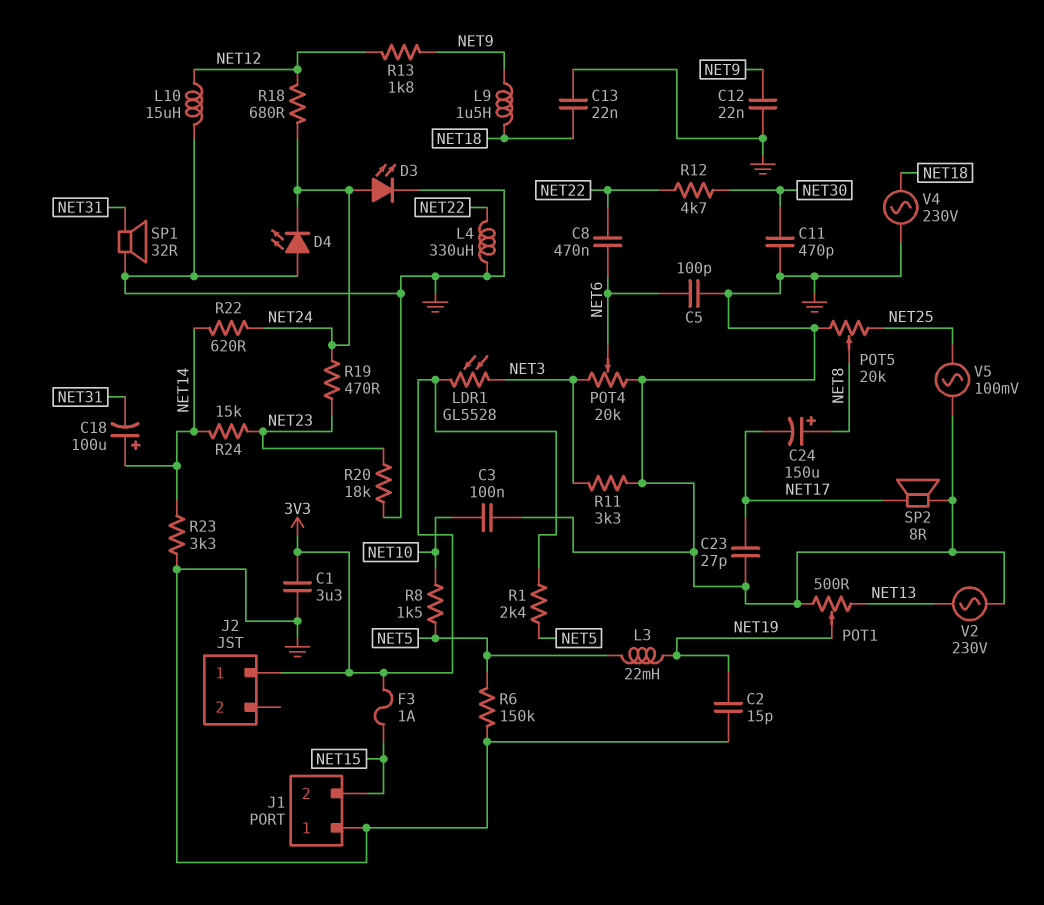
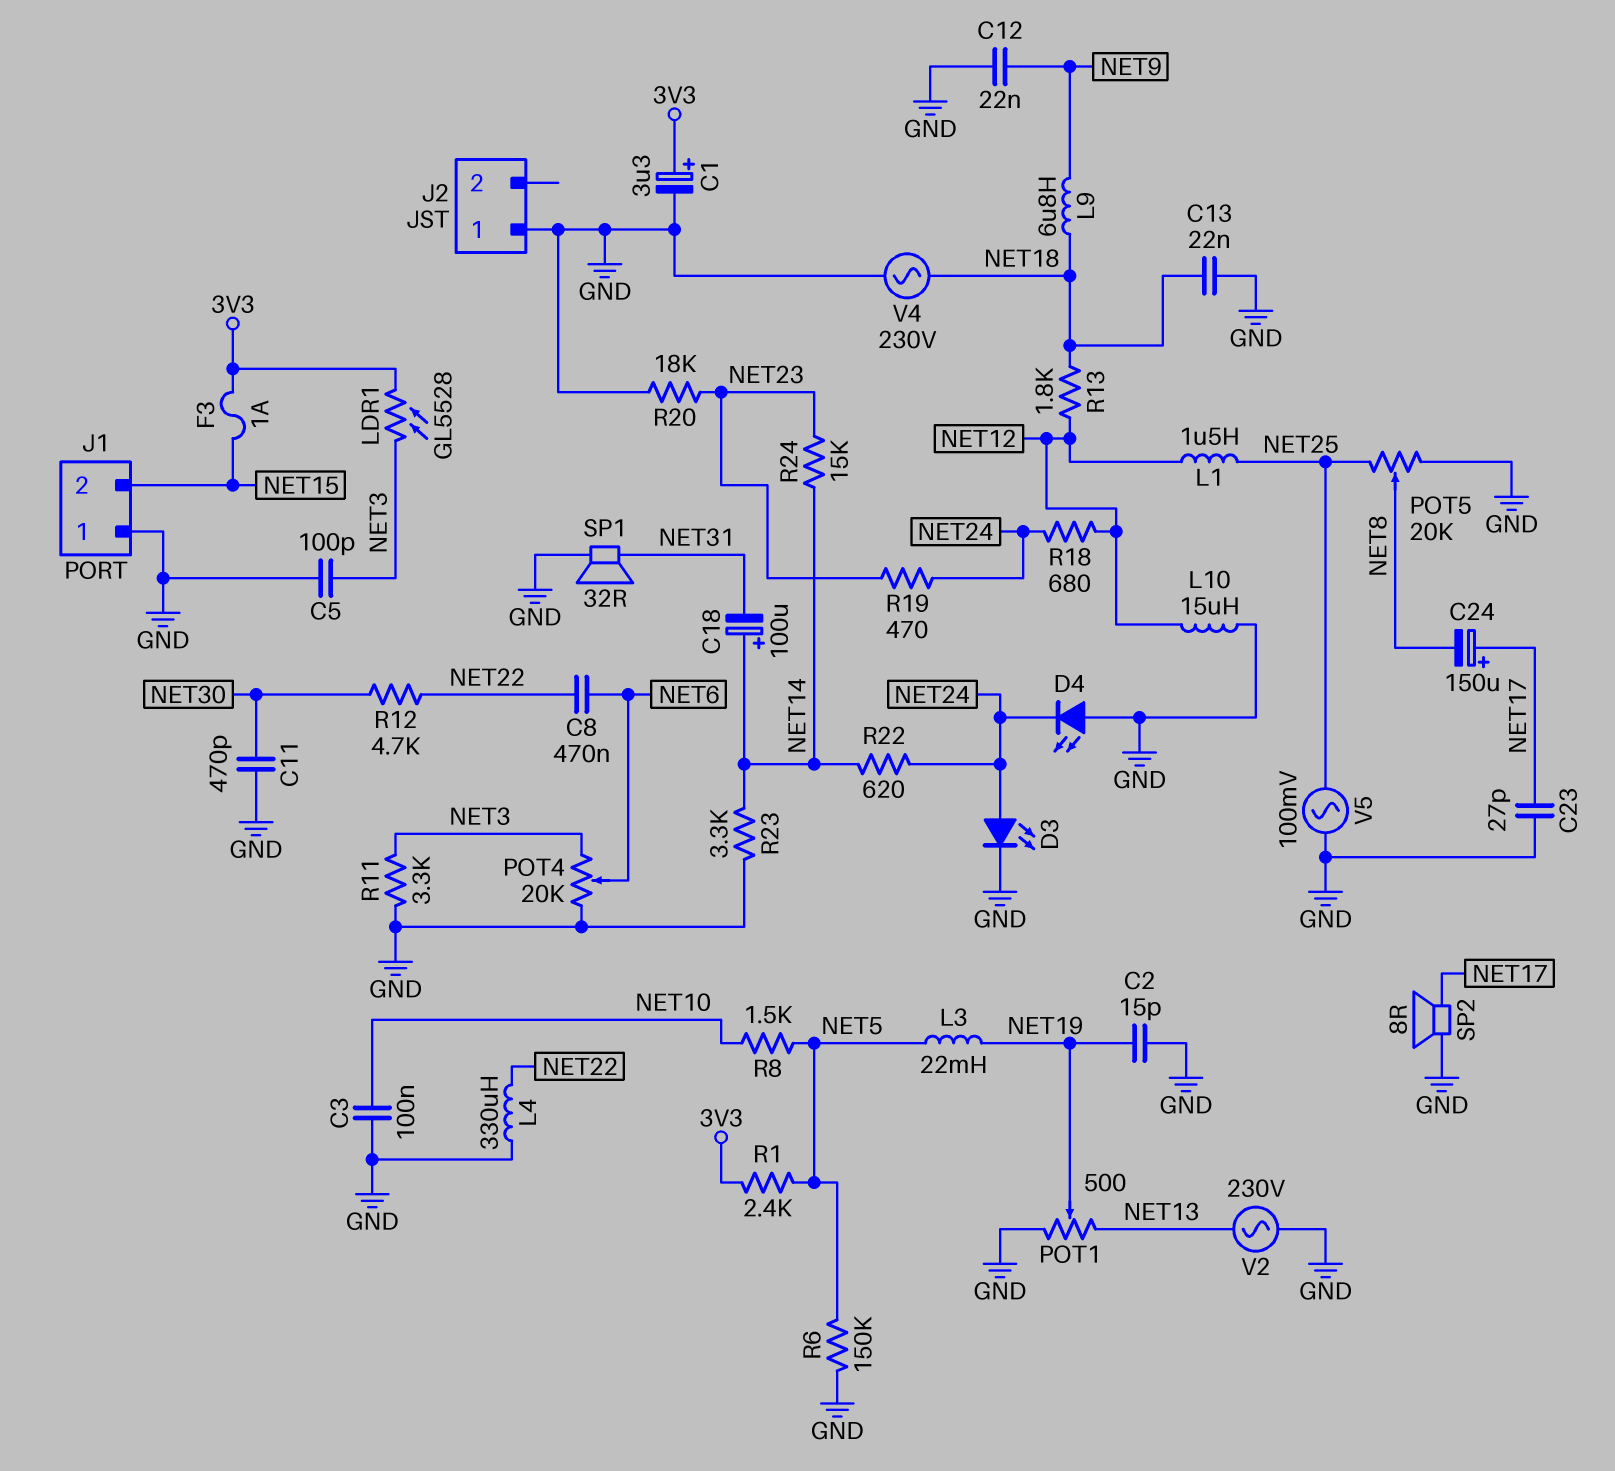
C1: 3.3uF (3V3, GND) -> 3.3uF (plus 3V3, minus GND)
C5: 100pF (GND, NET6) -> 100pF (GND, NET3)
C24: 150uF (plus NET8, minus NET17) -> 150uF (plus NET17, minus NET8)
J2 pin 1: 3V3 -> GND
L1: none -> 1.5uH (NET12, NET25)
L9: 1.5uH (NET9, NET18) -> 6.8uH (NET9, NET18)
R13: 1.8k (NET9, NET12) -> 1.8k (NET12, NET18)

